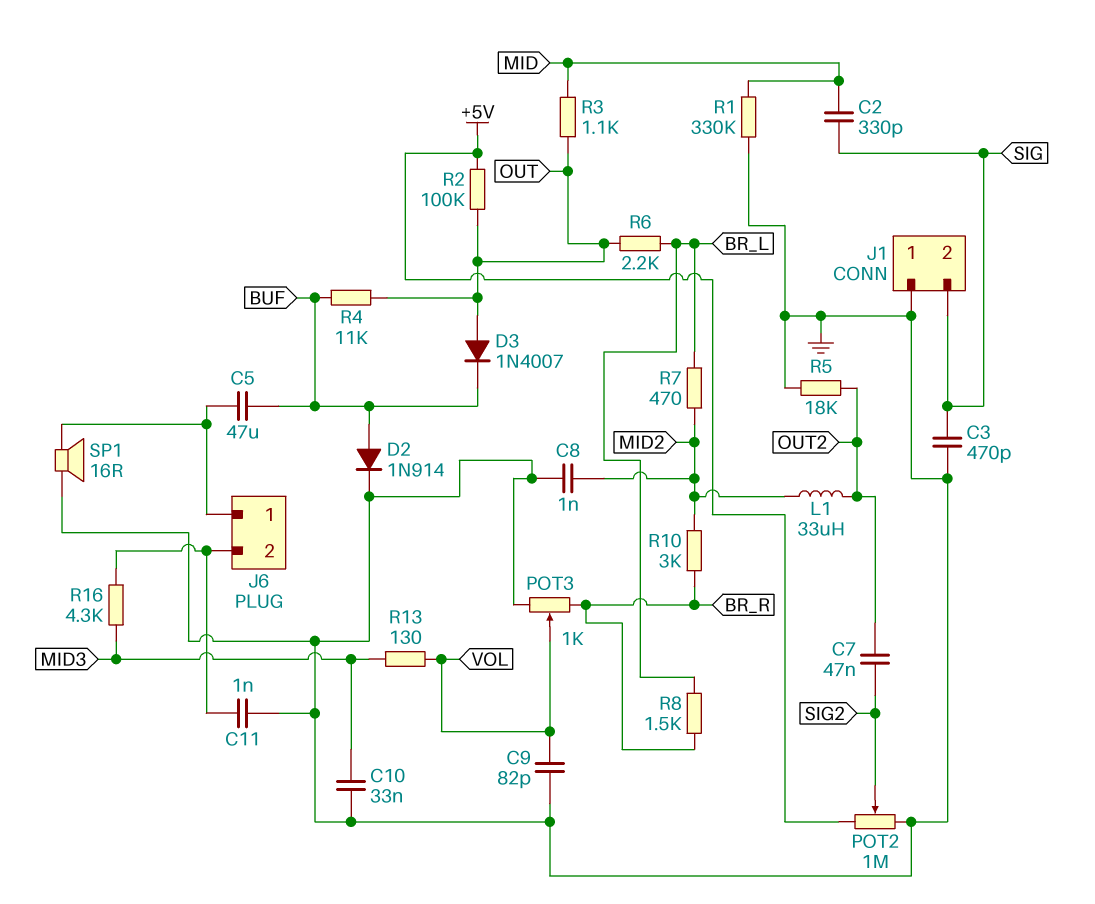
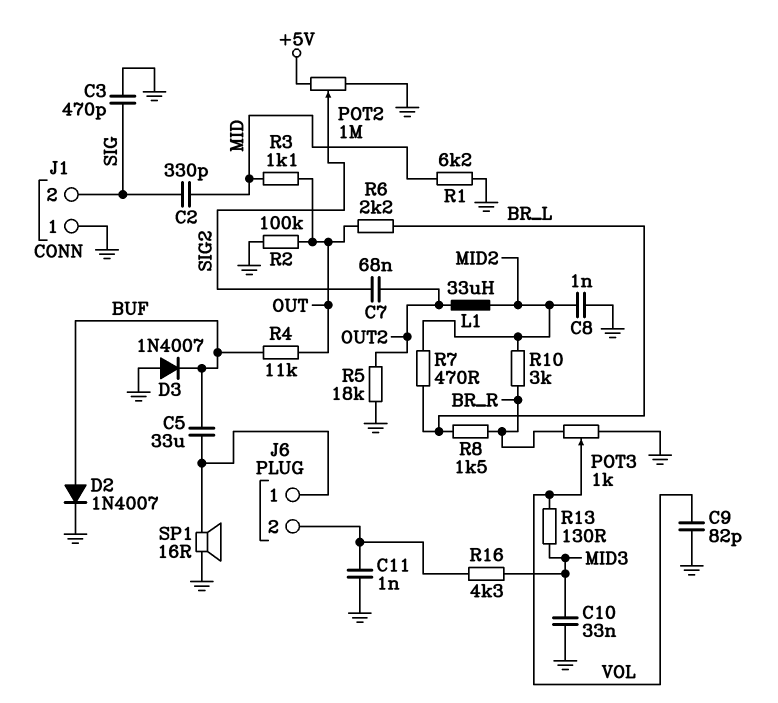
C5: 47uF (BUF, J6/1) -> 33uF (BUF, J6/1)
C7: 47nF (OUT2, SIG2) -> 68nF (OUT2, SIG2)
D2: diode 1N914 (A BUF, K GND) -> diode 1N4007 (A BUF, K GND)
D3: diode 1N4007 (A OUT, K BUF) -> diode 1N4007 (A GND, K BUF)
R1: 330k (GND, MID) -> 6.2k (GND, MID)
R2: 100k (+5V, OUT) -> 100k (GND, OUT)

